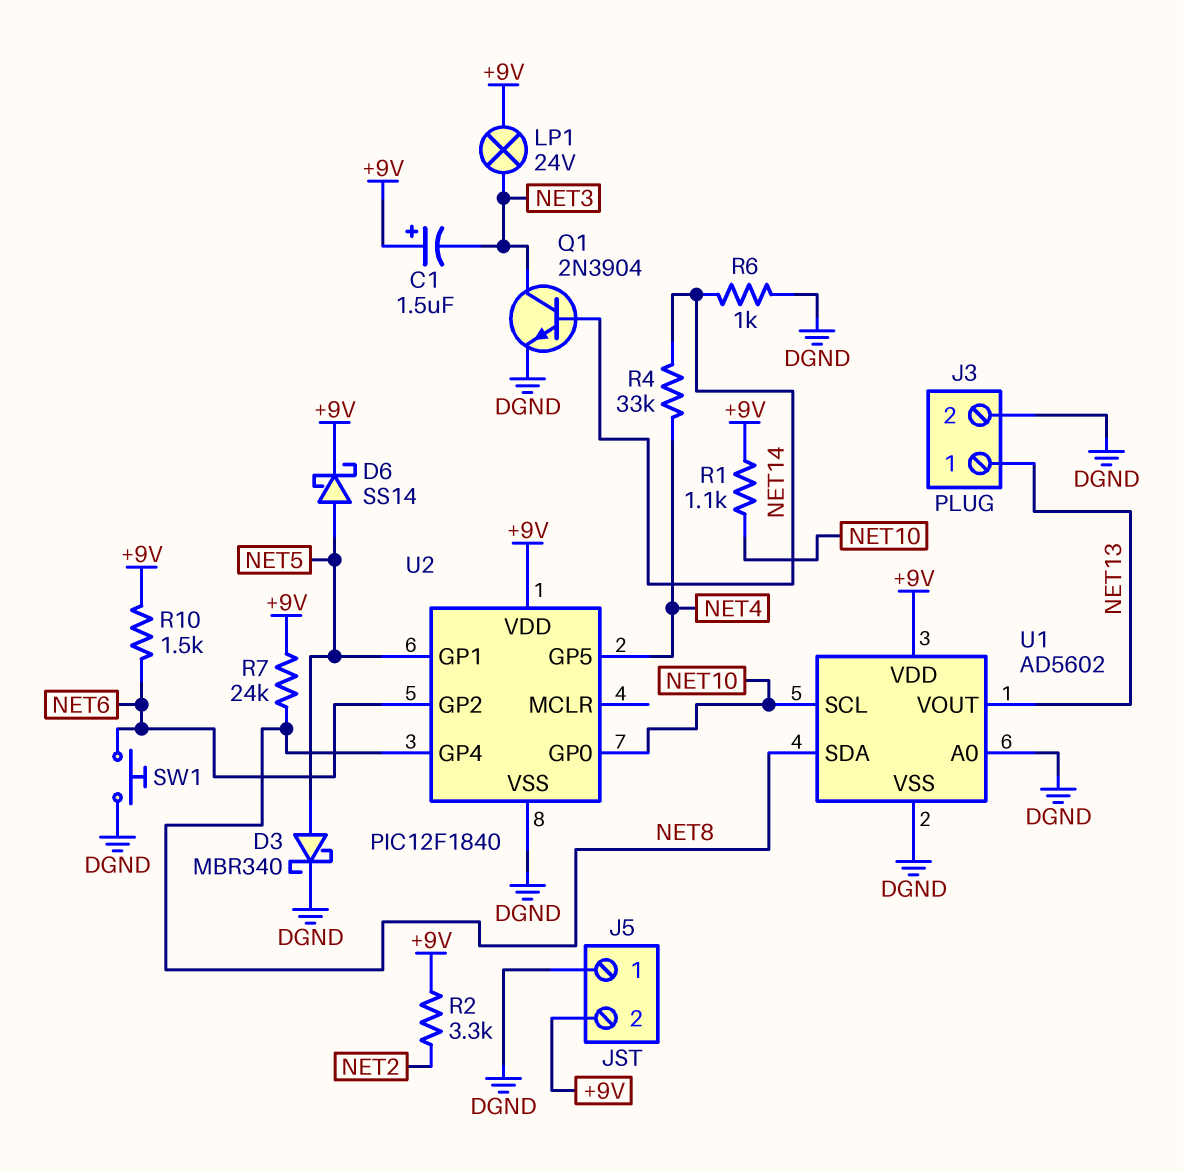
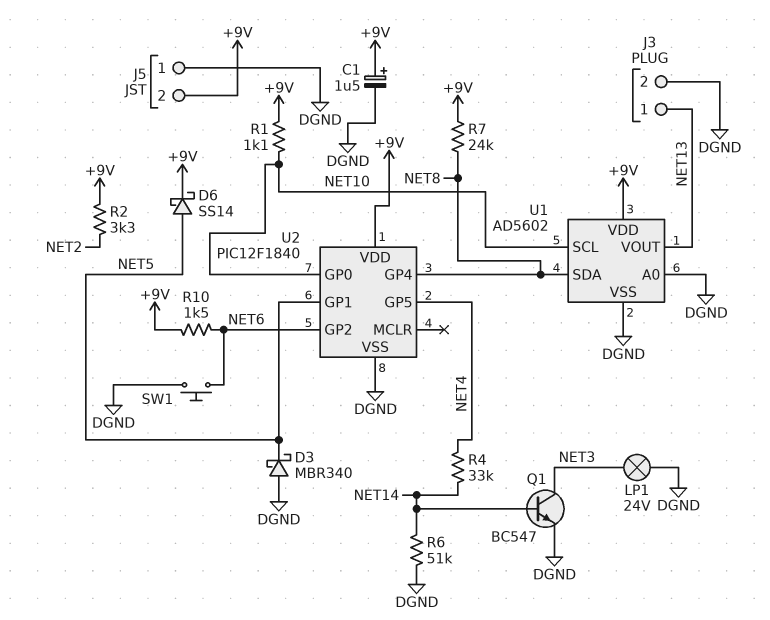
C1: 1.5uF (plus +9V, minus NET3) -> 1.5uF (plus +9V, minus DGND)
D3: schottky MBR340 (A NET5, K DGND) -> schottky MBR340 (A DGND, K NET5)
LP1: lamp 24V (+9V, NET3) -> lamp 24V (DGND, NET3)
Q1: NPN 2N3904 (B NET14, C NET3, E DGND) -> NPN BC547 (B NET14, C NET3, E DGND)
R6: 1k (DGND, NET14) -> 51k (DGND, NET14)

